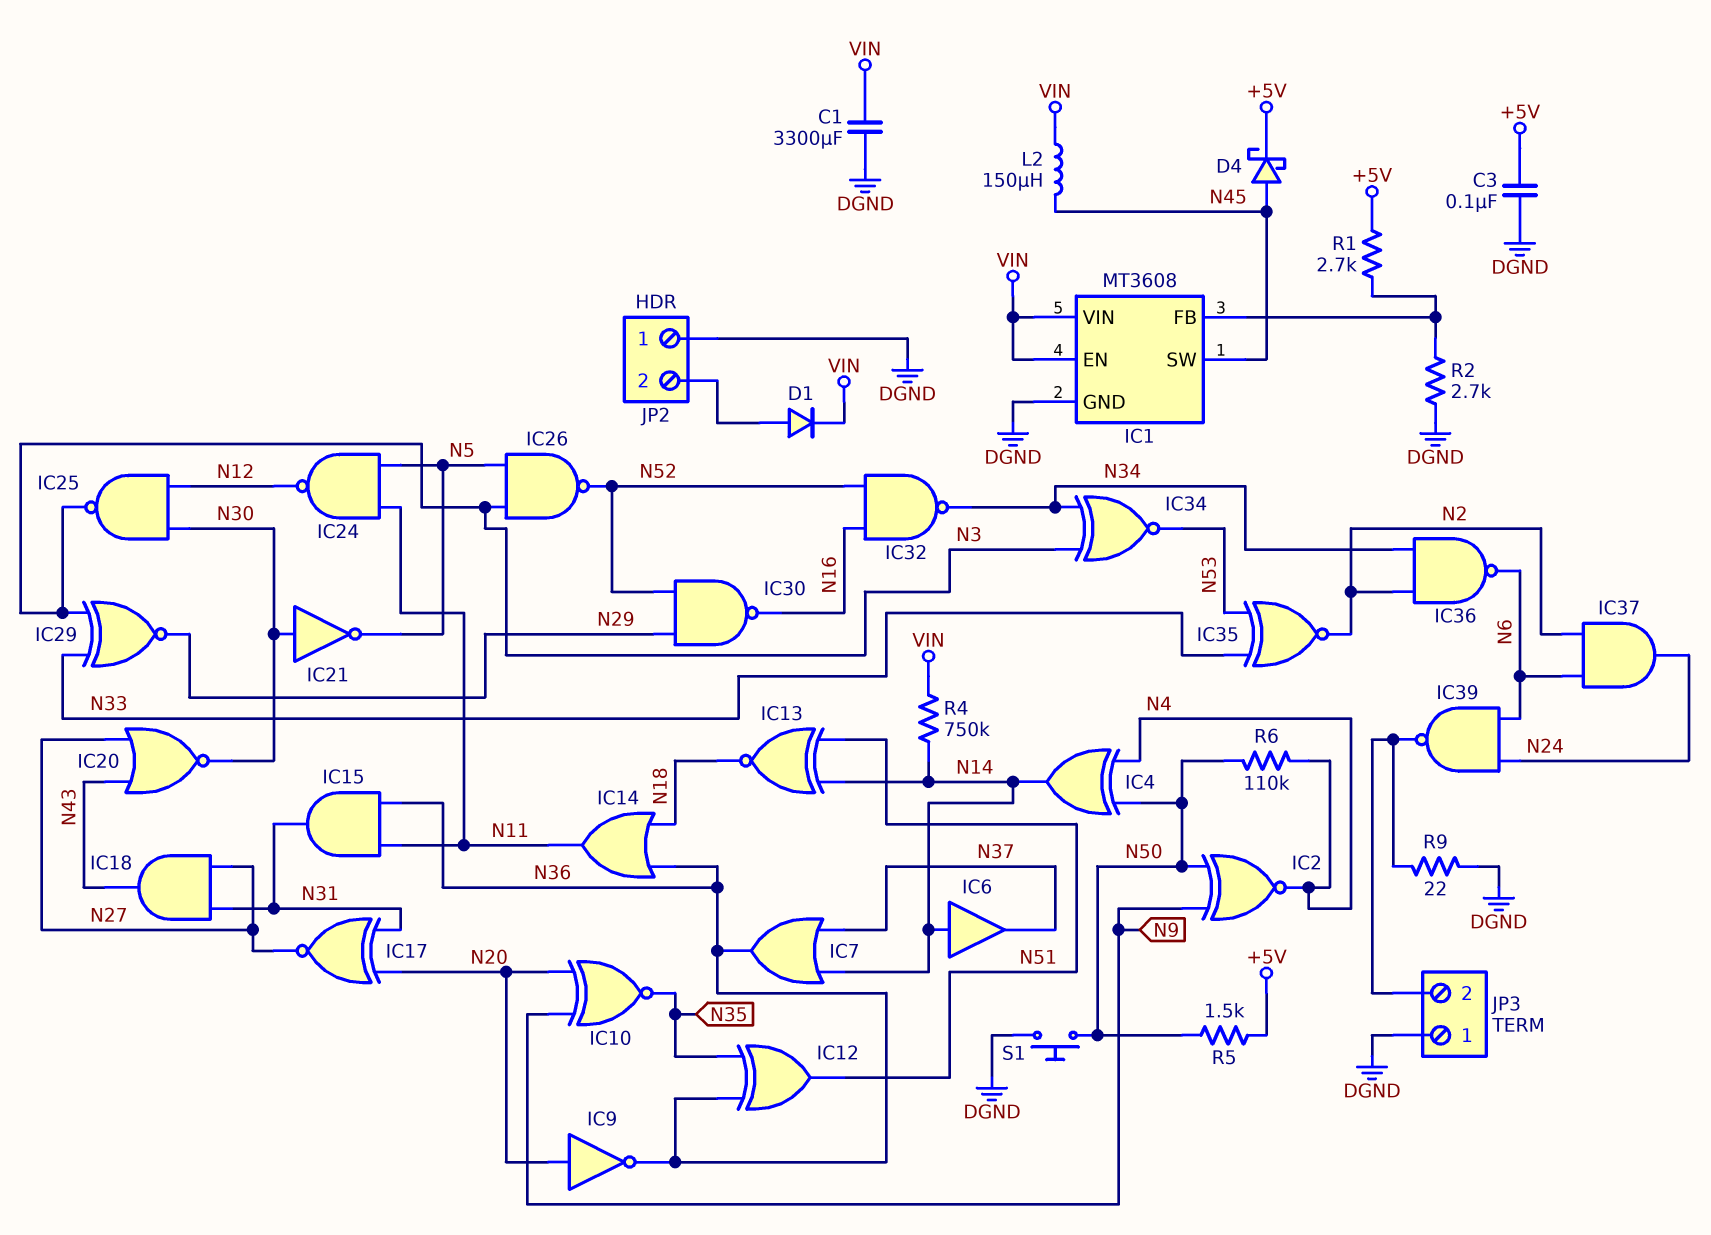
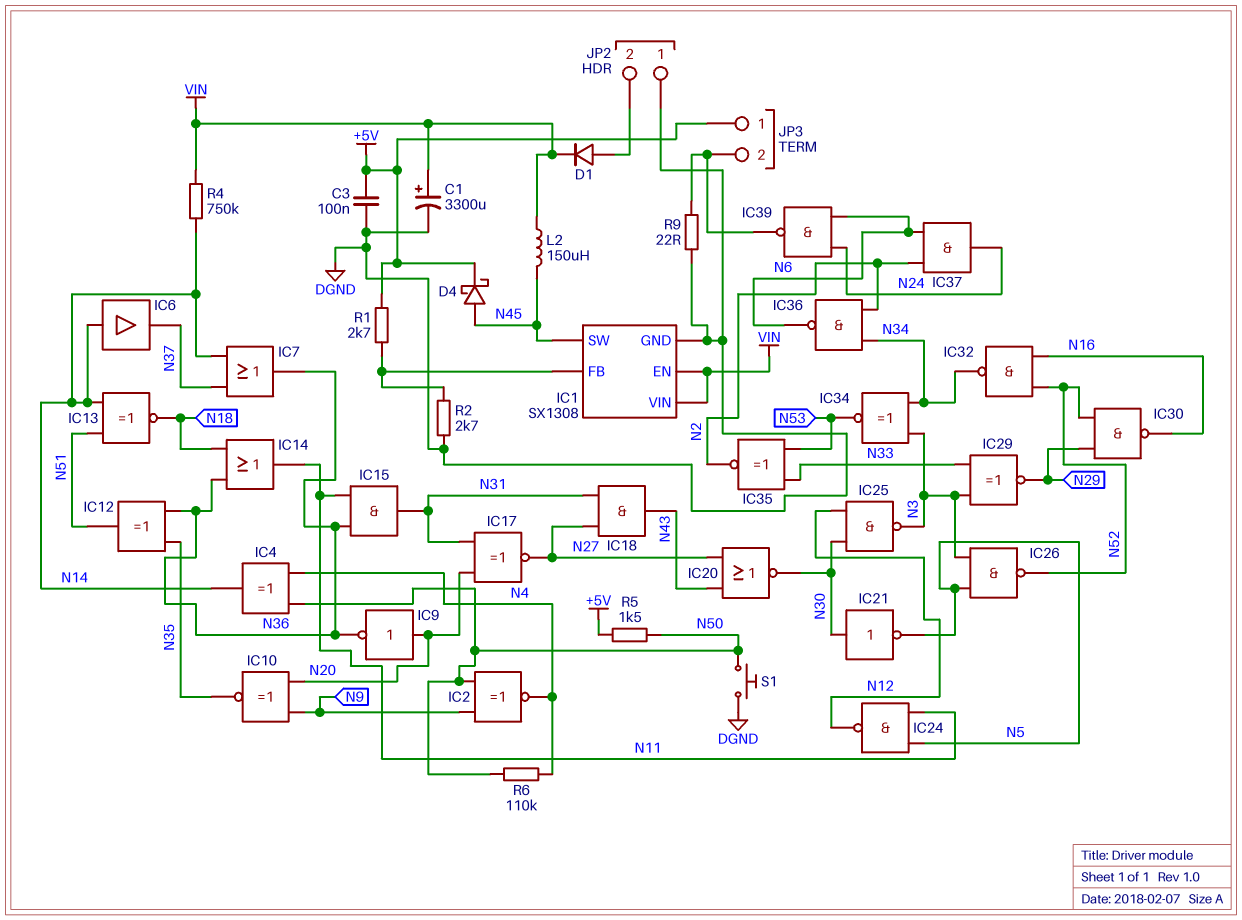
C1: 3300uF (DGND, VIN) -> 3300uF (plus VIN, minus DGND)
IC1: MT3608 -> SX1308
JP3 pin 1: DGND -> +5V

